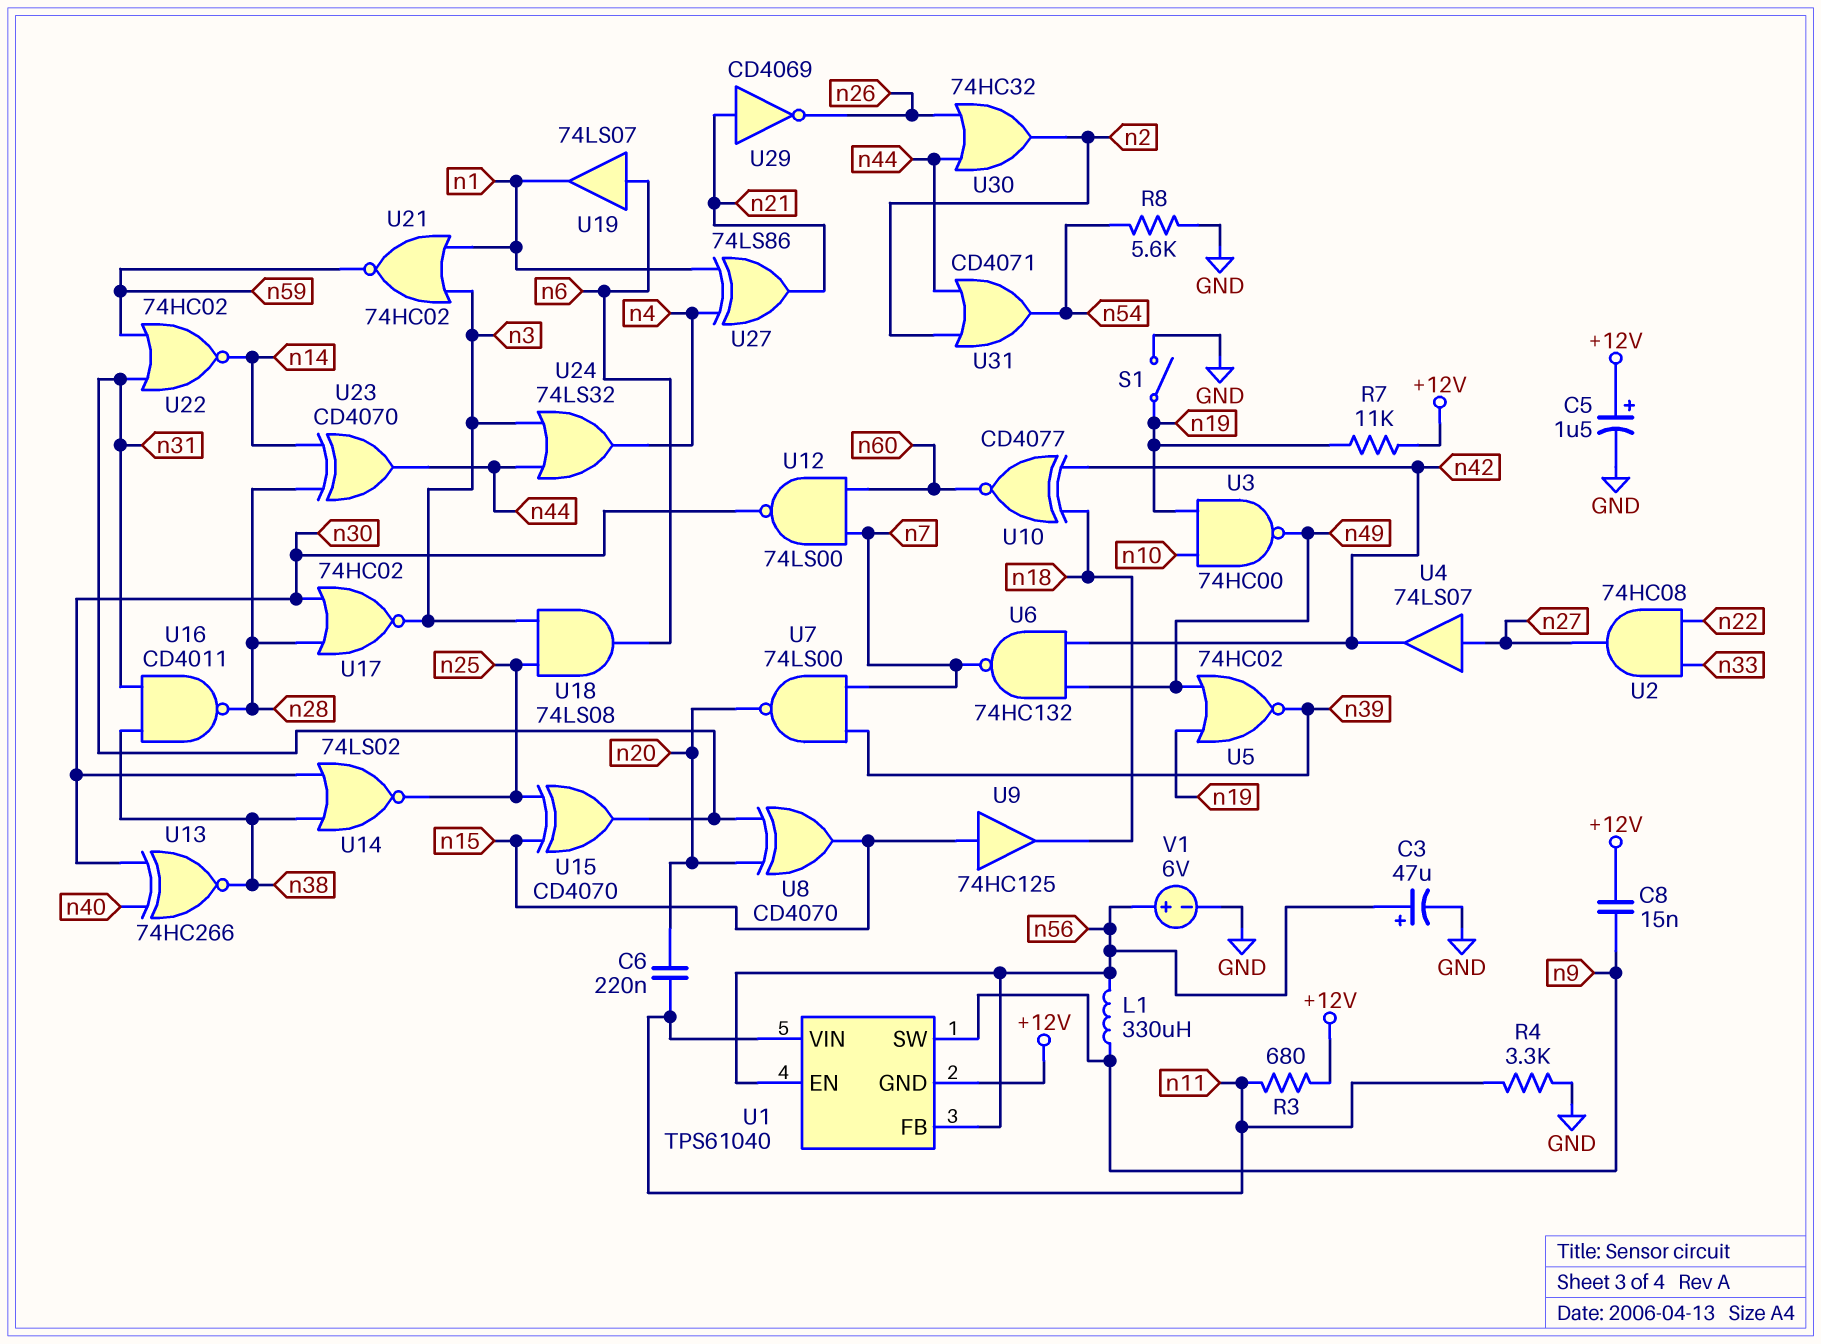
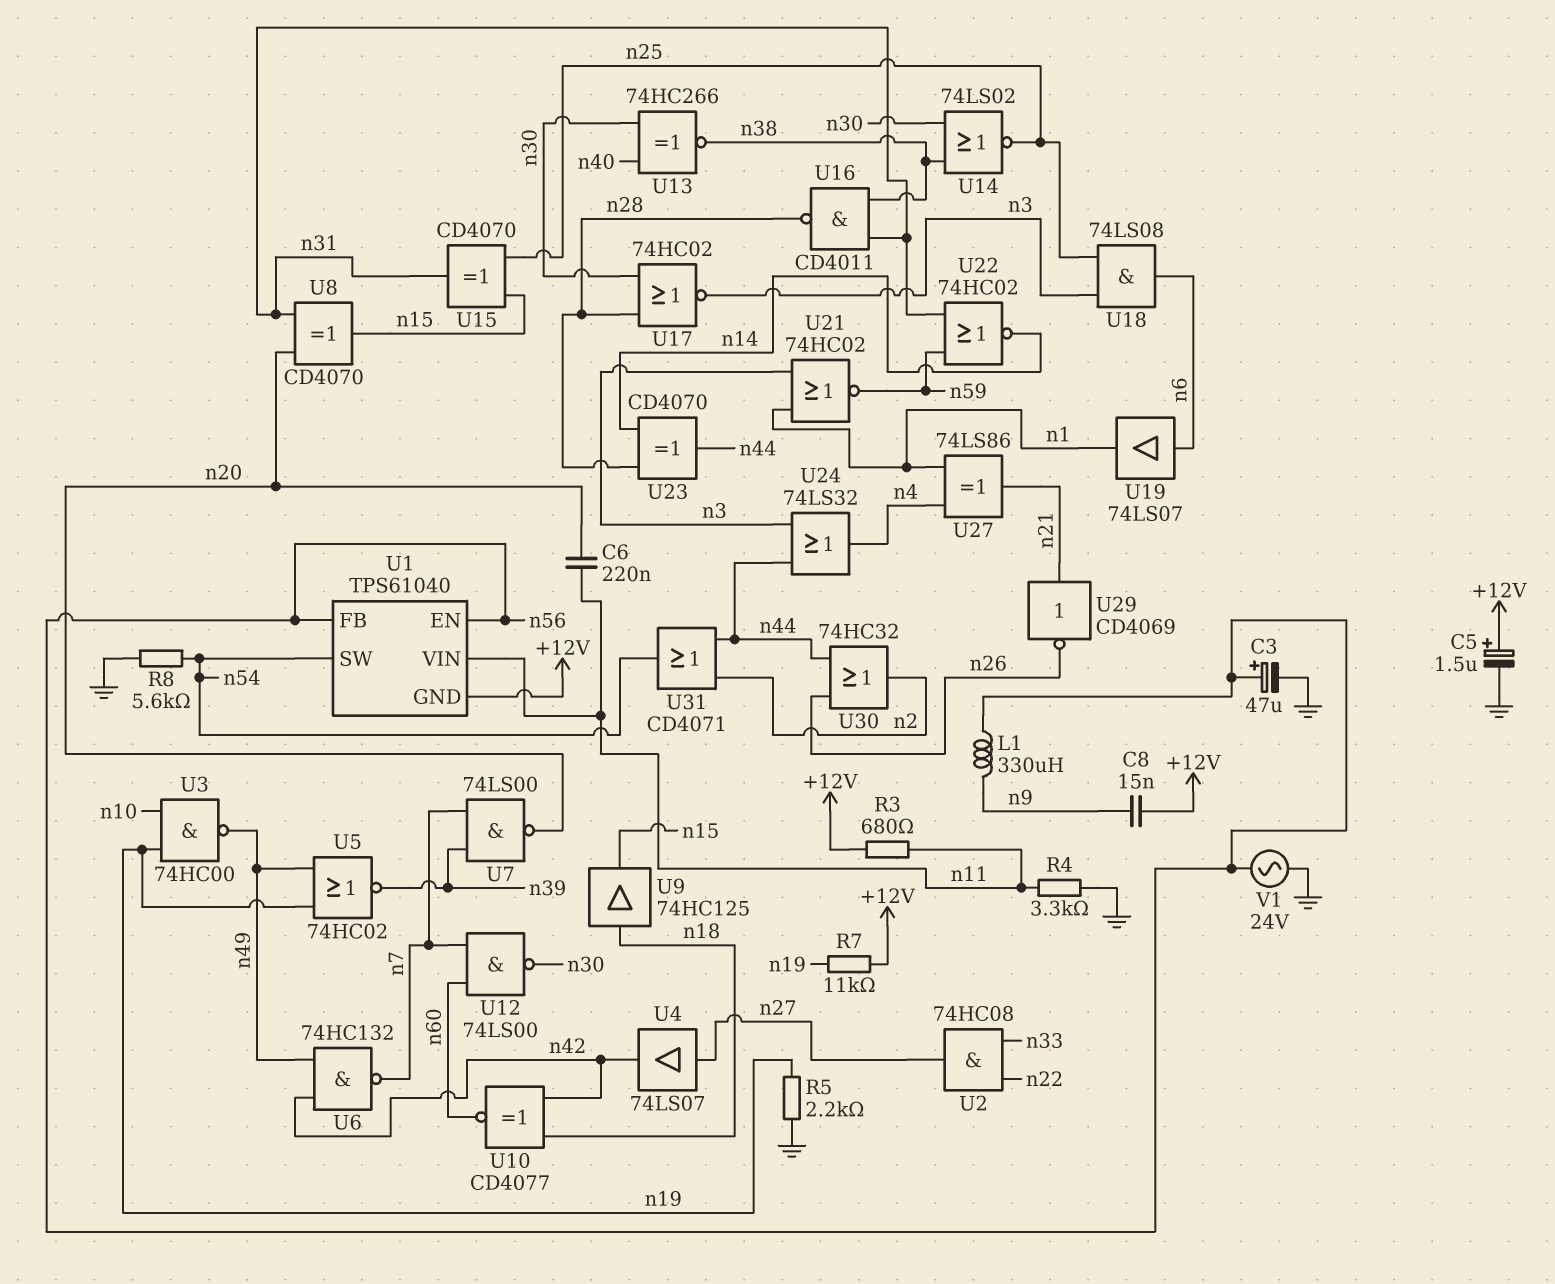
R5: none -> 2.2k (GND, n19)
S1: switch (GND, n19) -> none
U1 pin SW: n9 -> n54
U9: buffer 74HC125 (in n15, out n18) -> buffer 74HC125 (in n18, out n15)
V1: 6V (plus n56, minus GND) -> AC 24V (GND, n56)

